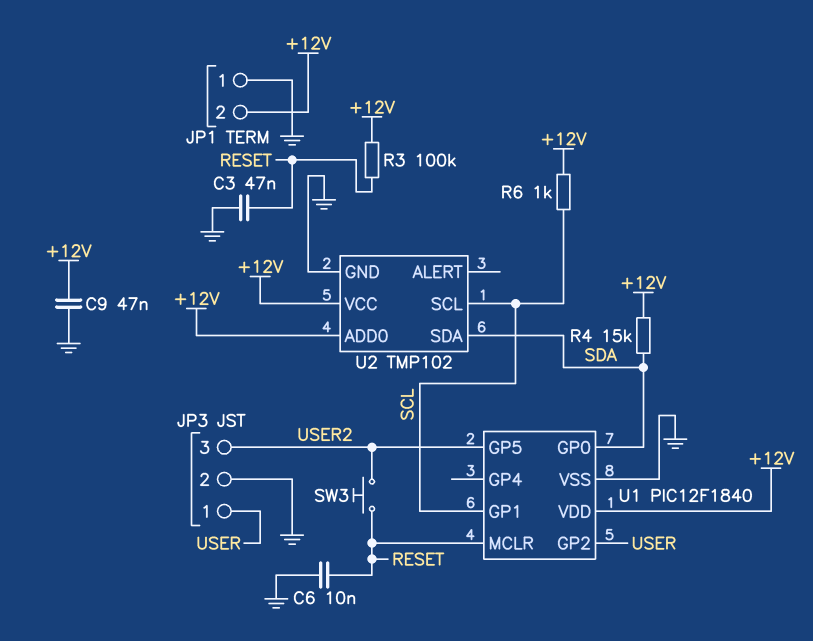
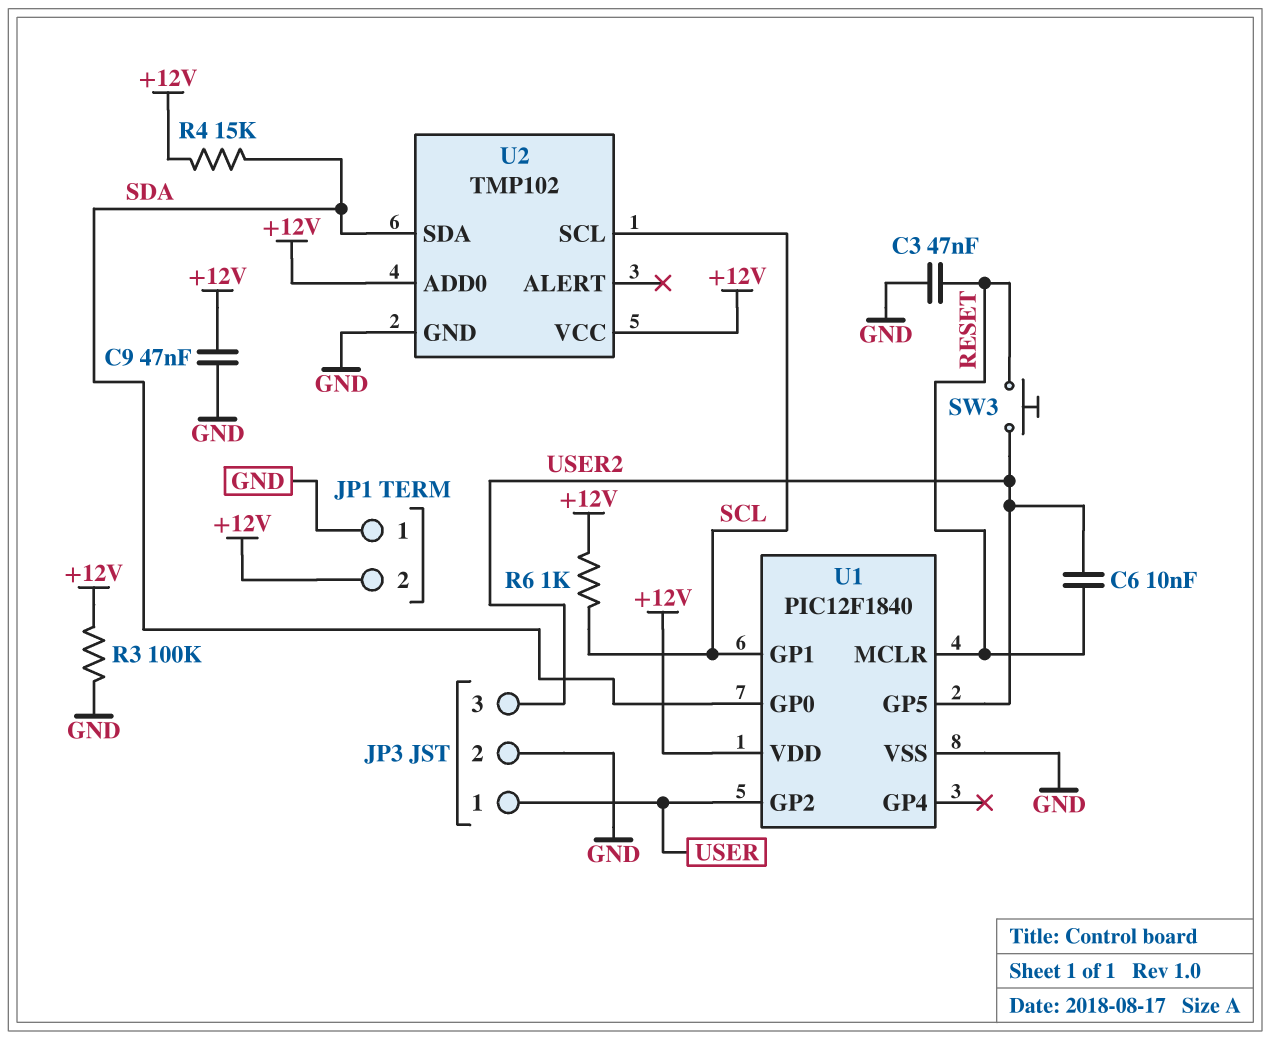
C6: 10nF (GND, RESET) -> 10nF (RESET, USER2)
R3: 100k (+12V, RESET) -> 100k (+12V, GND)

